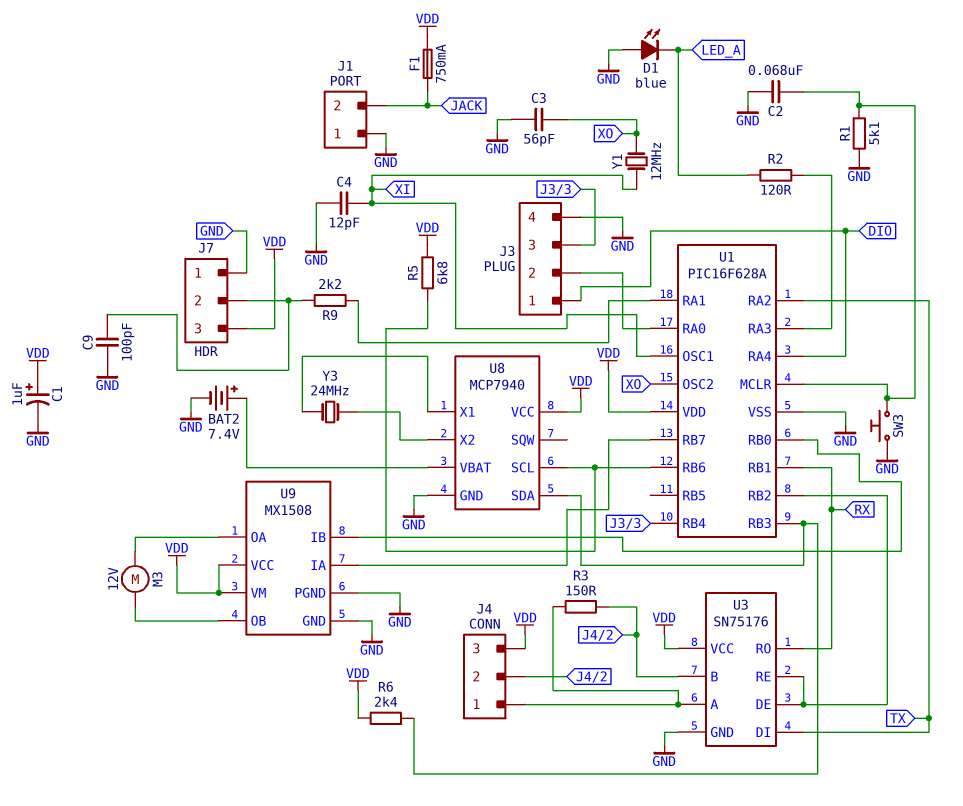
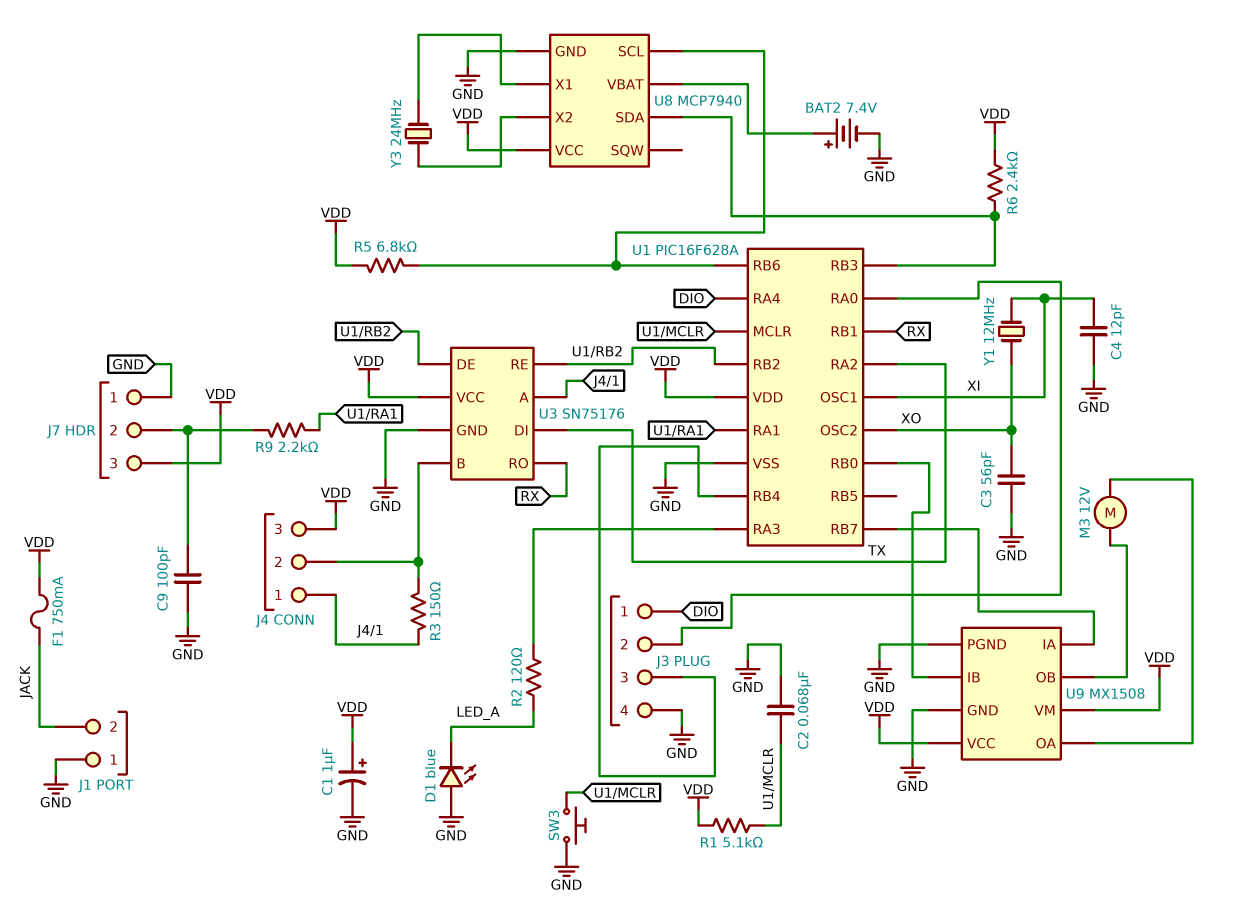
R1: 5.1k (GND, U1/MCLR) -> 5.1k (U1/MCLR, VDD)

